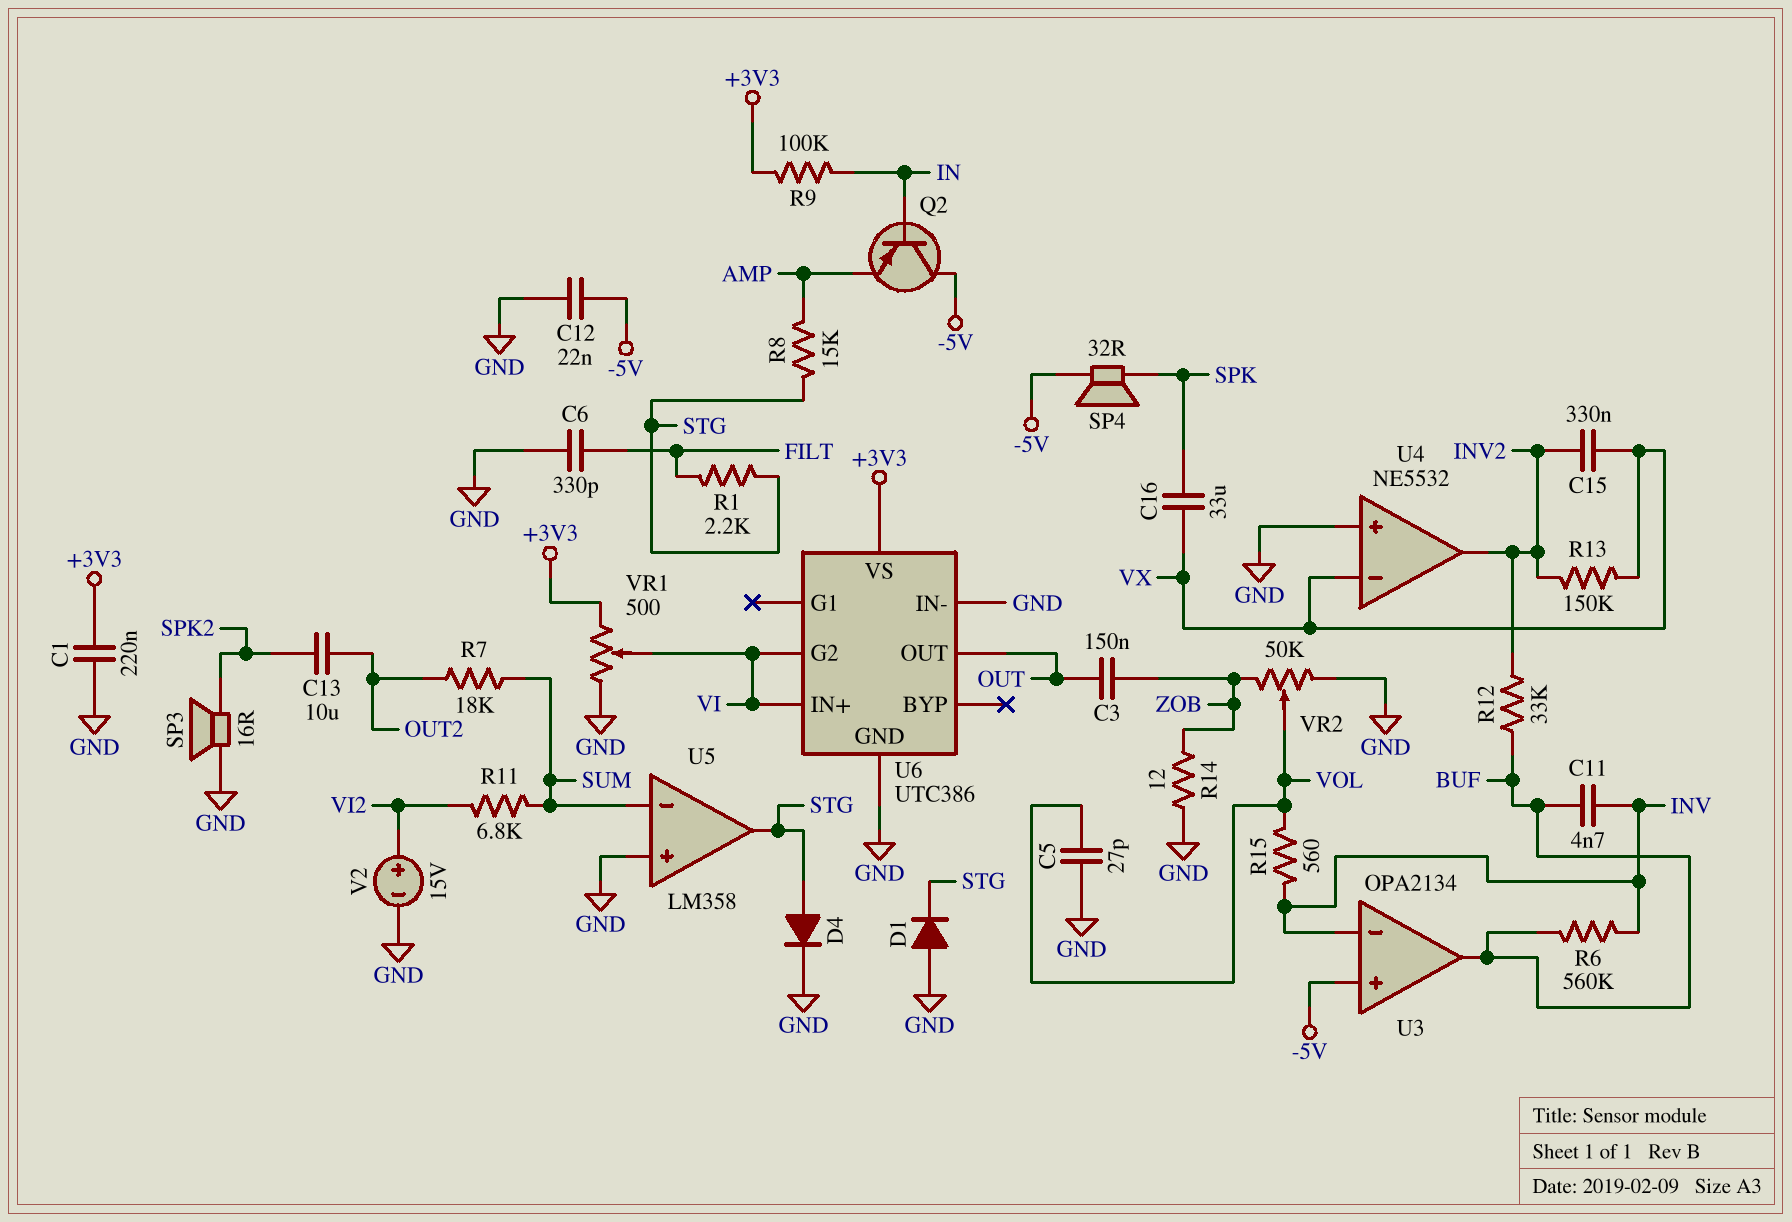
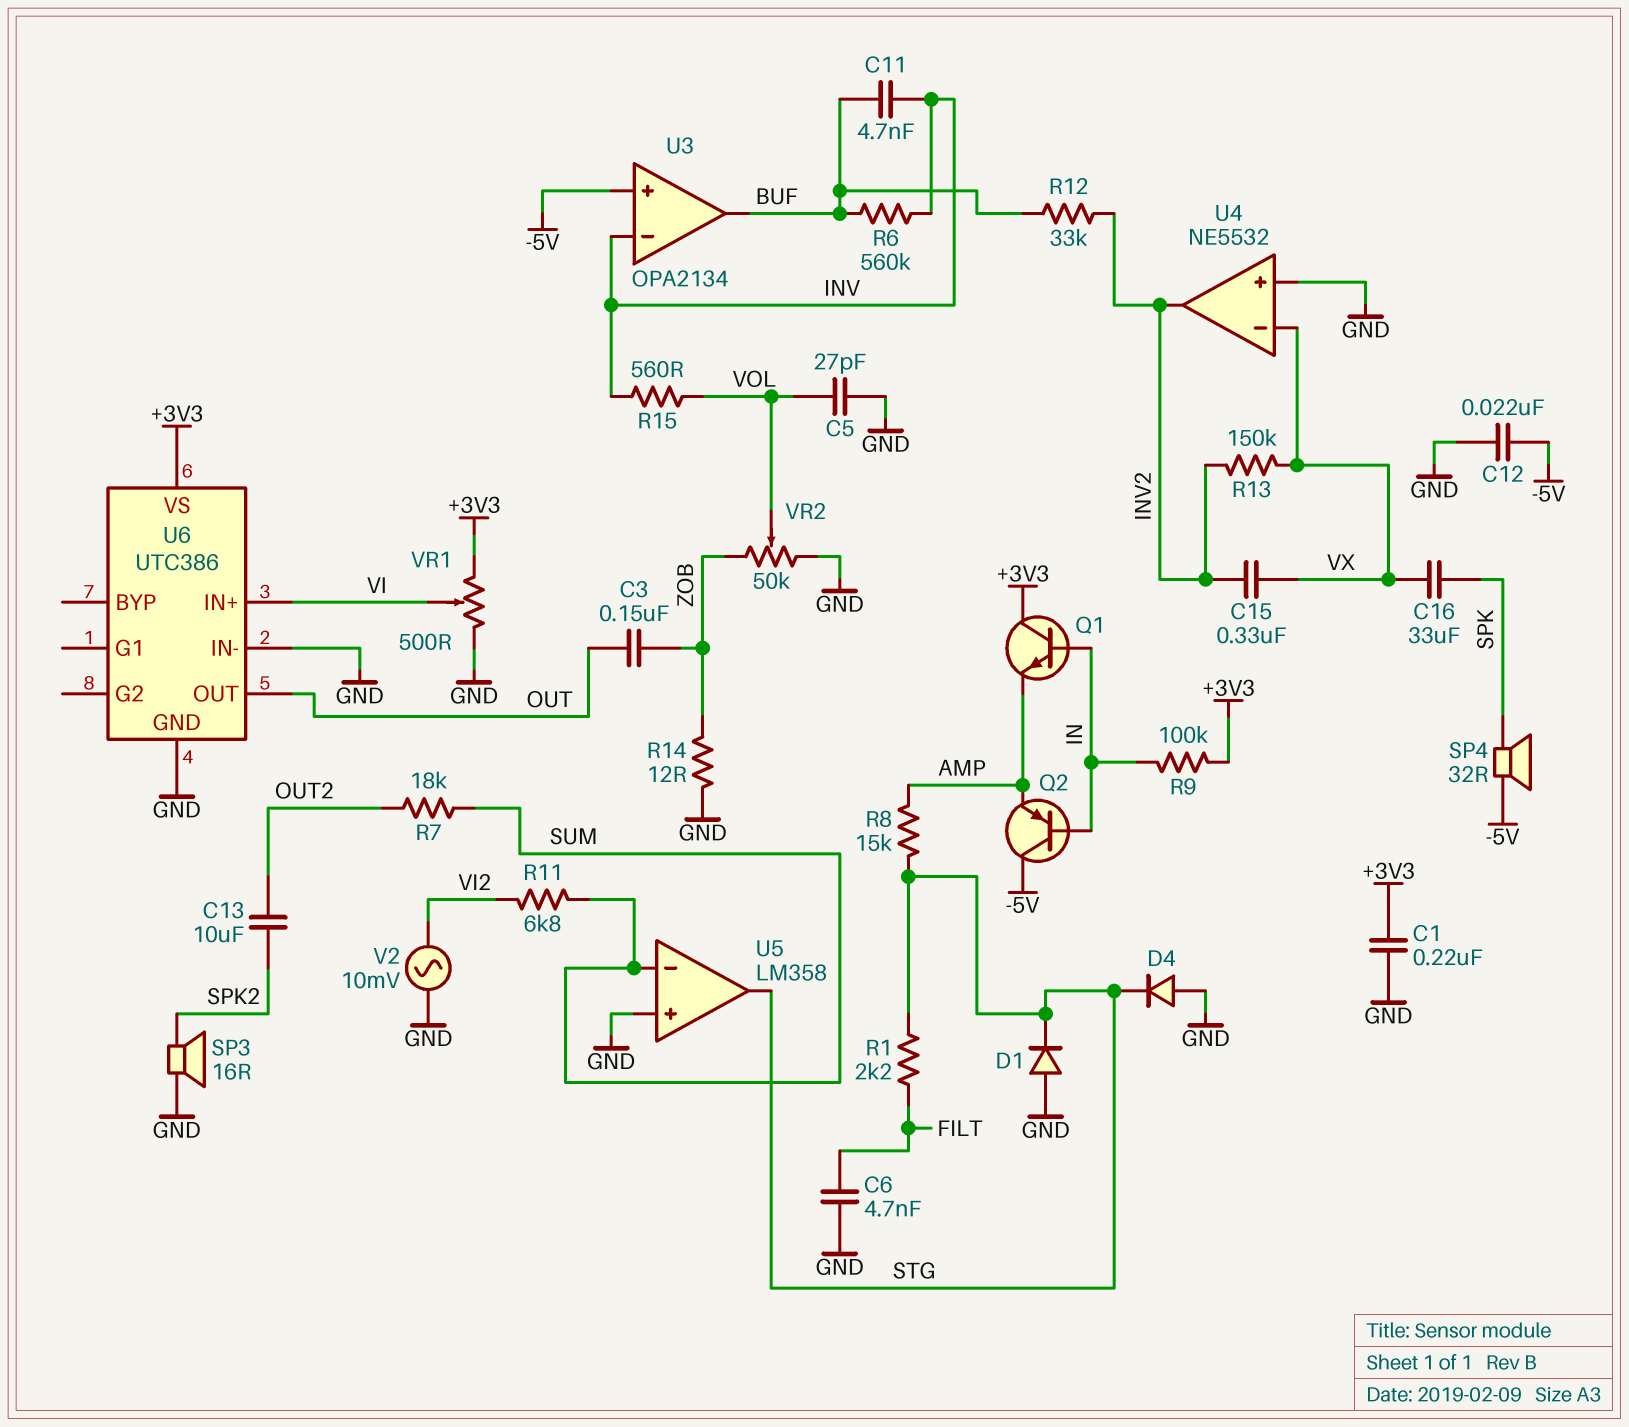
C6: 330pF (FILT, GND) -> 4.7nF (FILT, GND)
D4: diode (A STG, K GND) -> diode (A GND, K STG)
Q1: none -> NPN (B IN, C +3V3, E AMP)
U6 pin G2: VI -> none
V2: 15V (plus VI2, minus GND) -> AC 10mV (GND, VI2)

